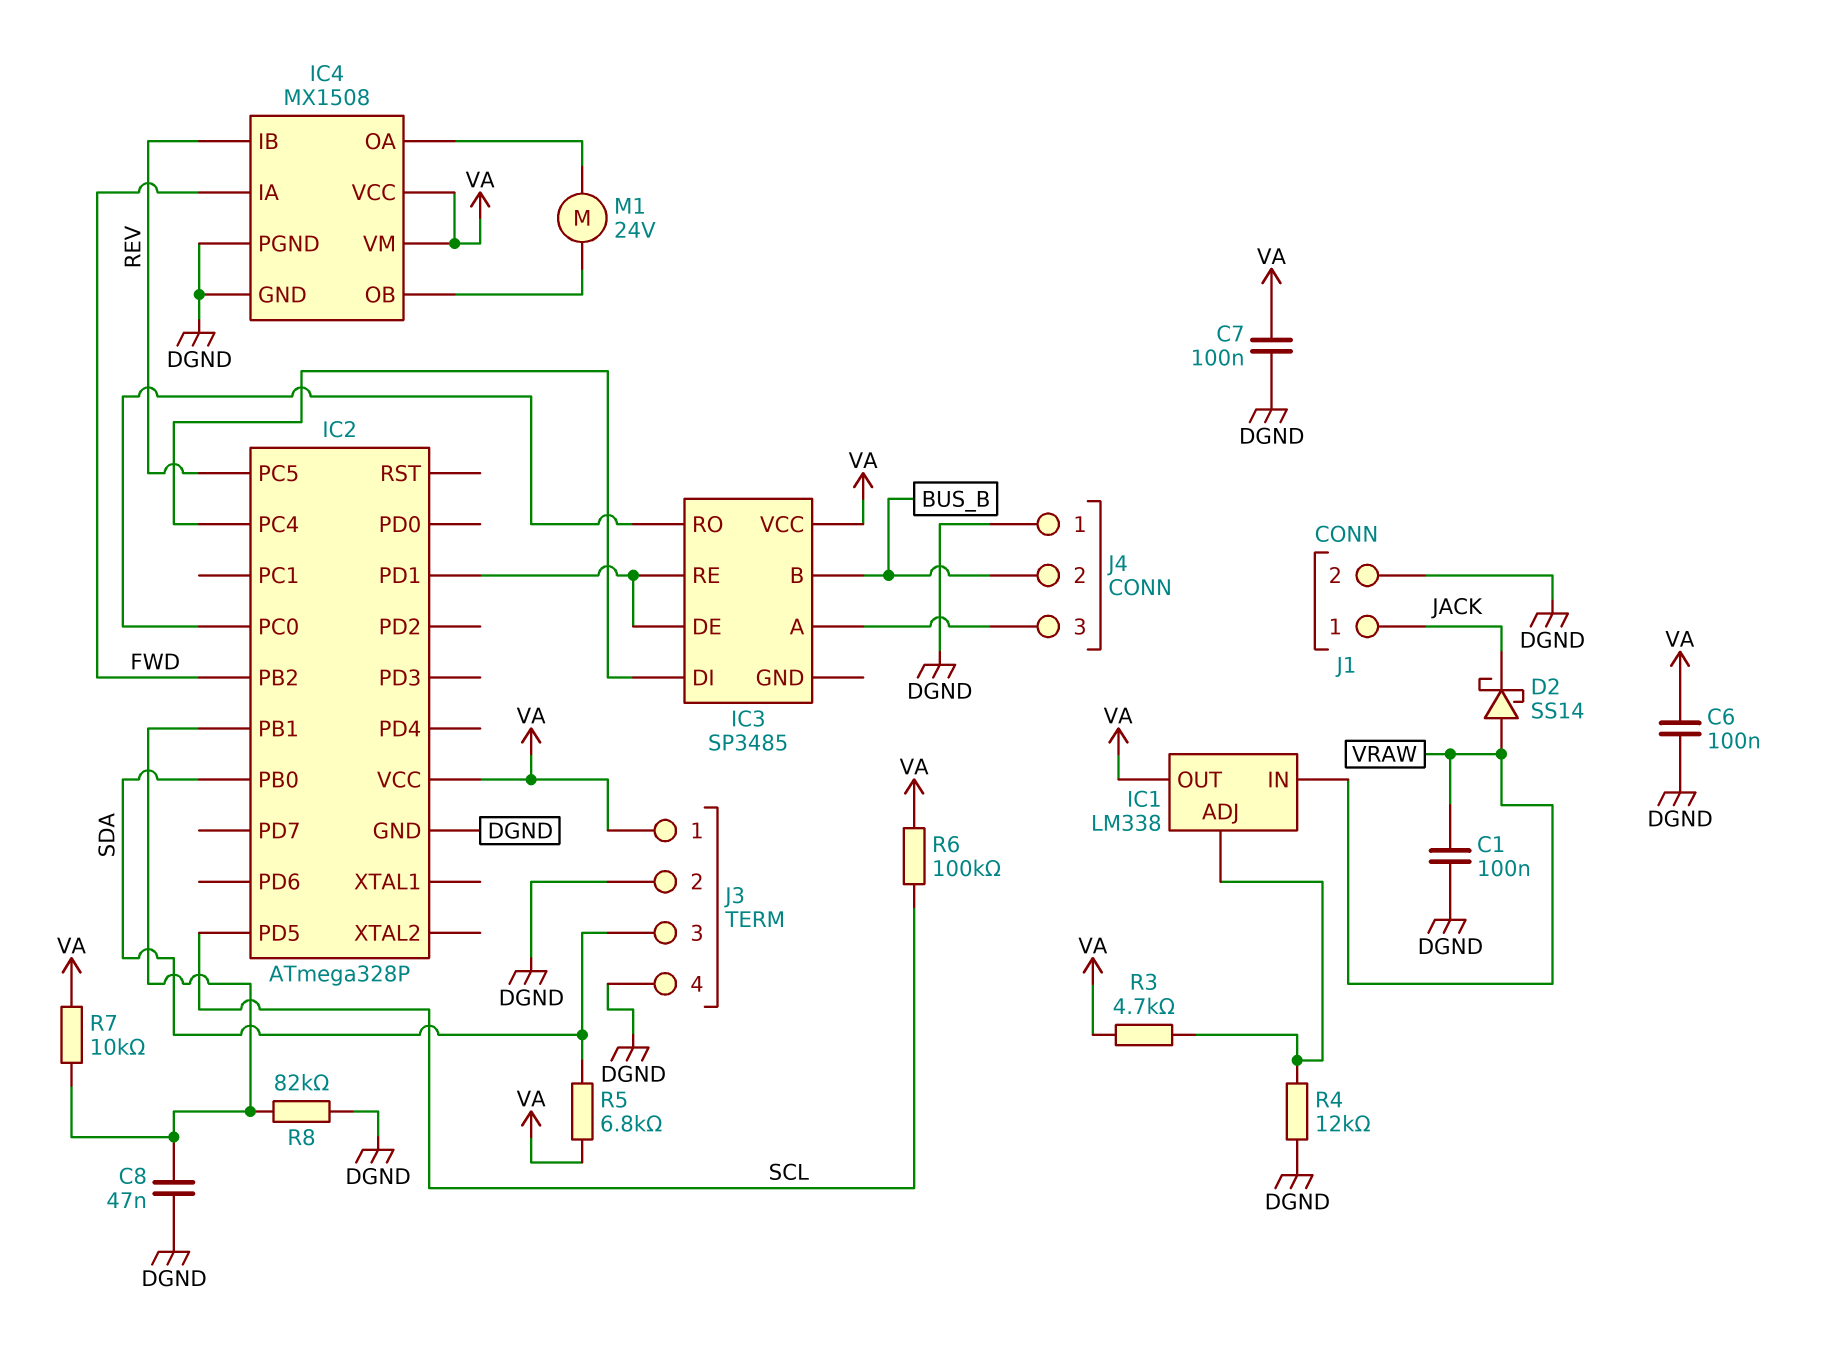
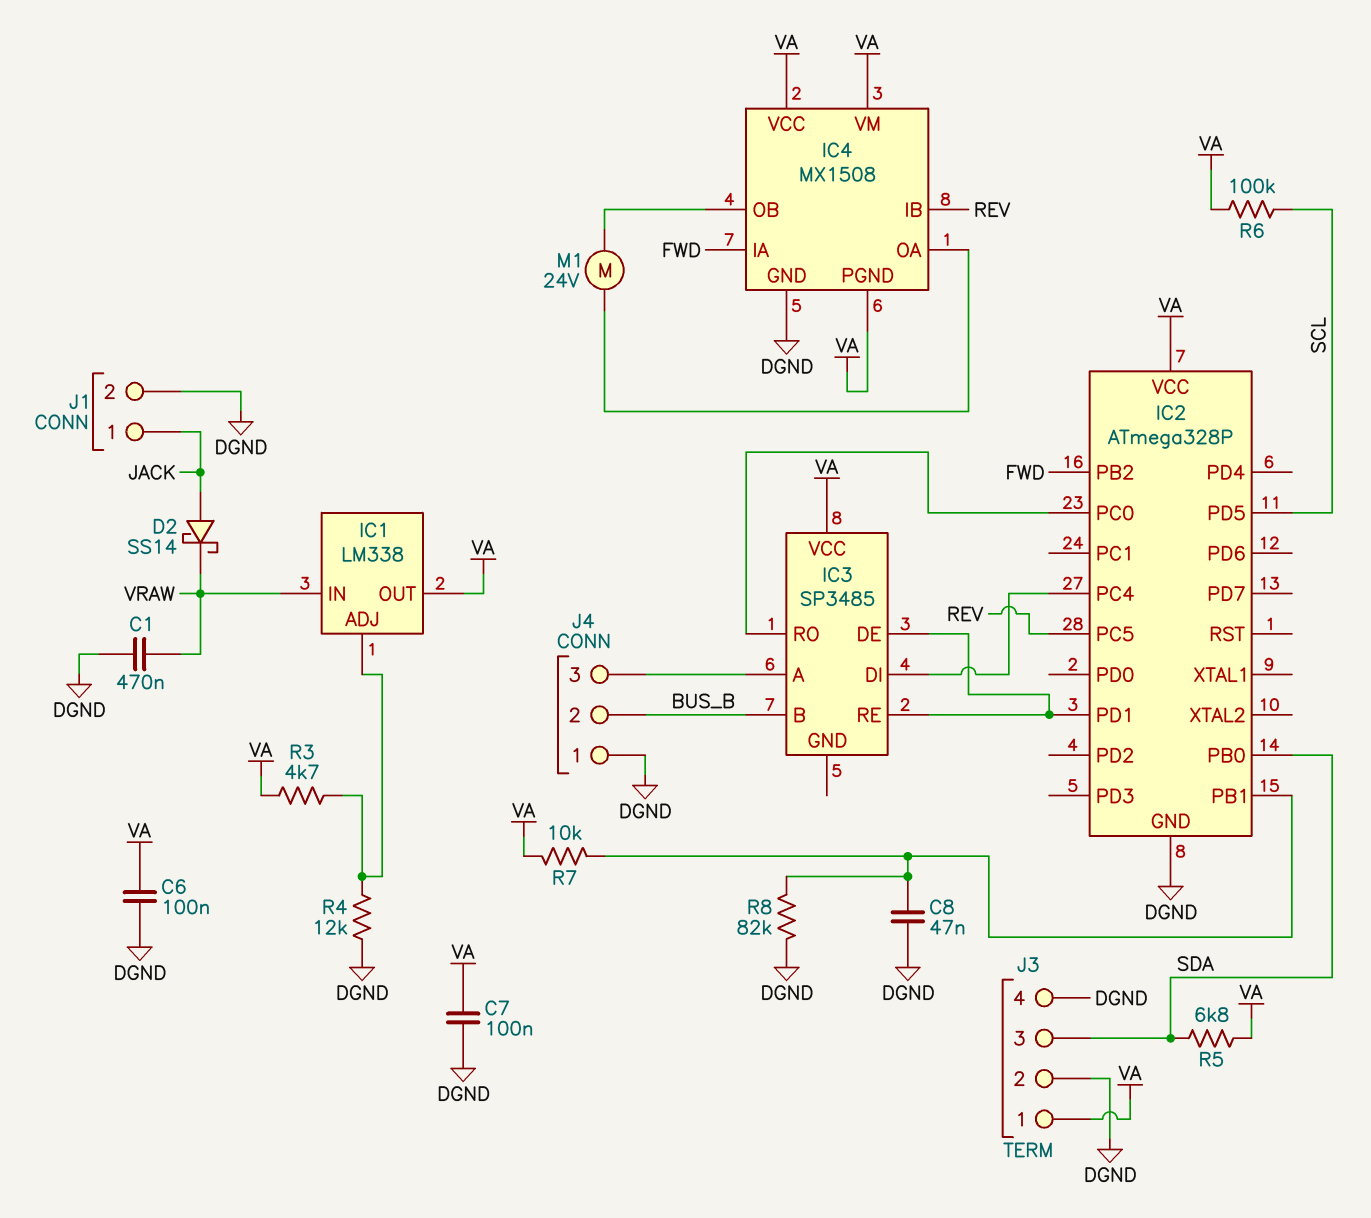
C1: 100nF (DGND, VRAW) -> 470nF (DGND, VRAW)
D2: schottky SS14 (A VRAW, K JACK) -> schottky SS14 (A JACK, K VRAW)
IC4 pin PGND: DGND -> VA

